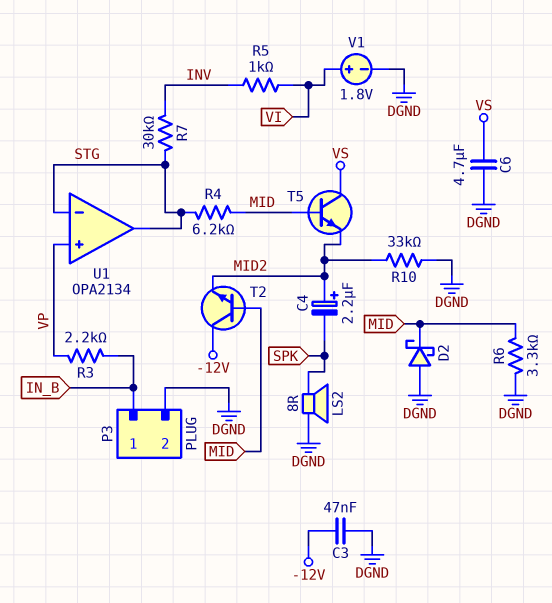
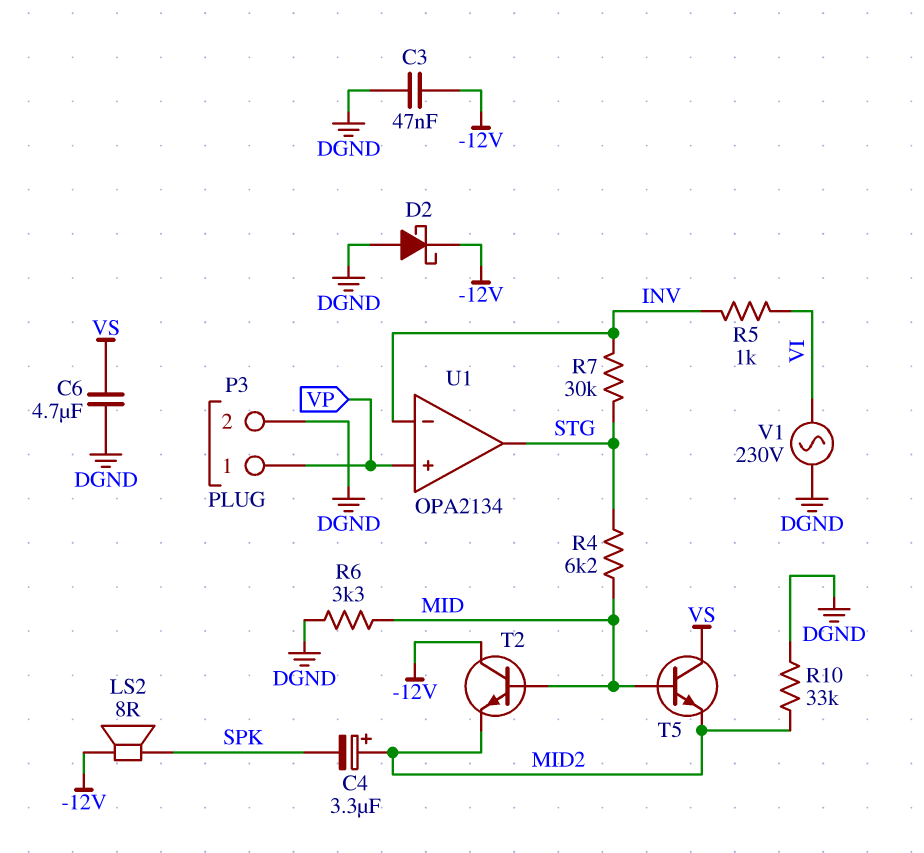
C4: 2.2uF (plus MID2, minus SPK) -> 3.3uF (plus MID2, minus SPK)
D2: schottky (A DGND, K MID) -> schottky (A DGND, K -12V)
LS2: speaker 8R (DGND, SPK) -> speaker 8R (-12V, SPK)
P3 pin 1: IN_B -> VP
R3: 2.2k (IN_B, VP) -> none
U1 pin in-: STG -> INV
V1: 1.8V (plus VI, minus DGND) -> AC 230V (DGND, VI)

